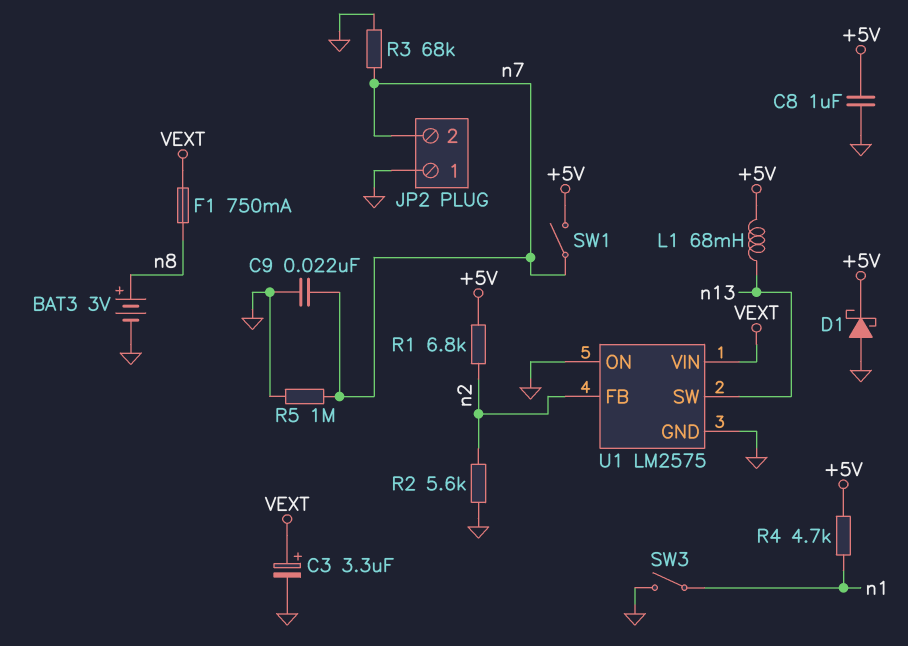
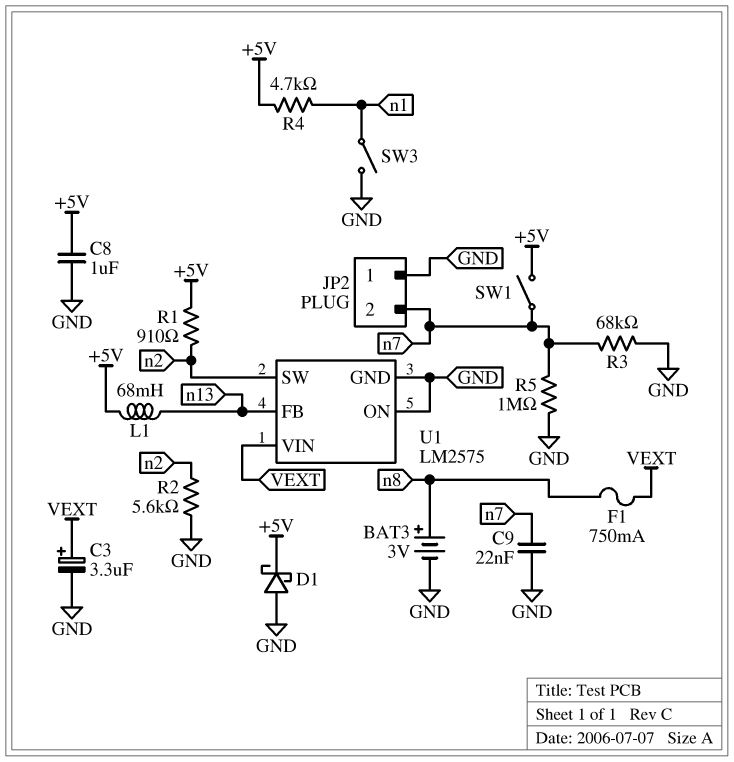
R1: 6.8k (+5V, n2) -> 910 (+5V, n2)
U1 pin FB: n2 -> n13
U1 pin SW: n13 -> n2

